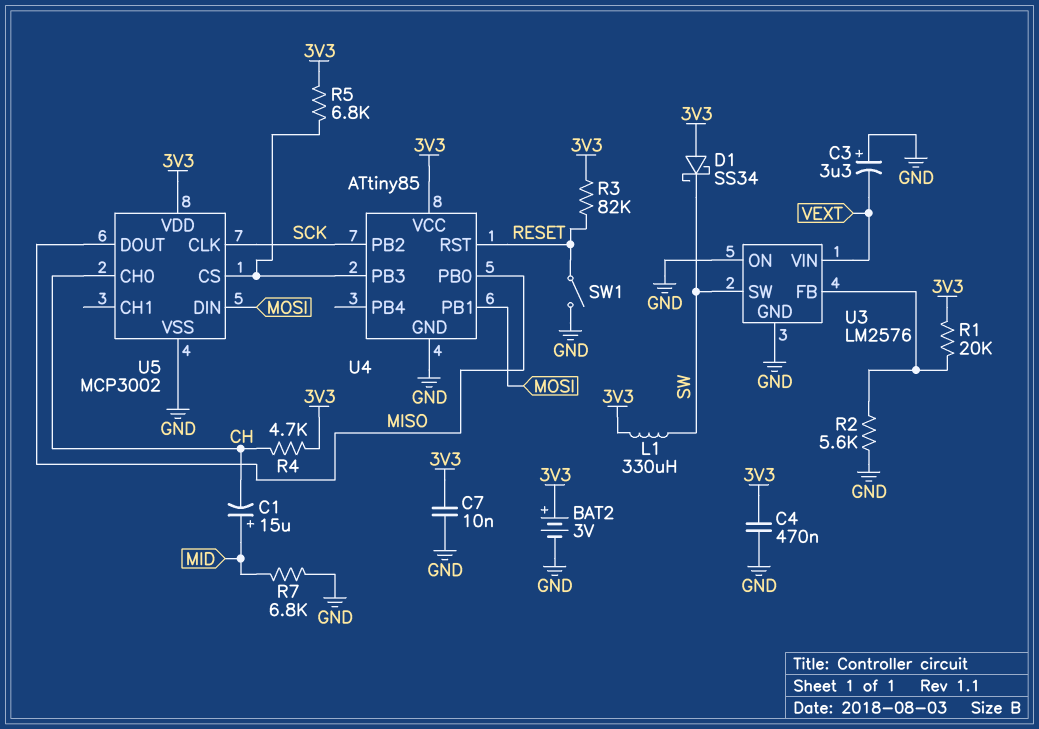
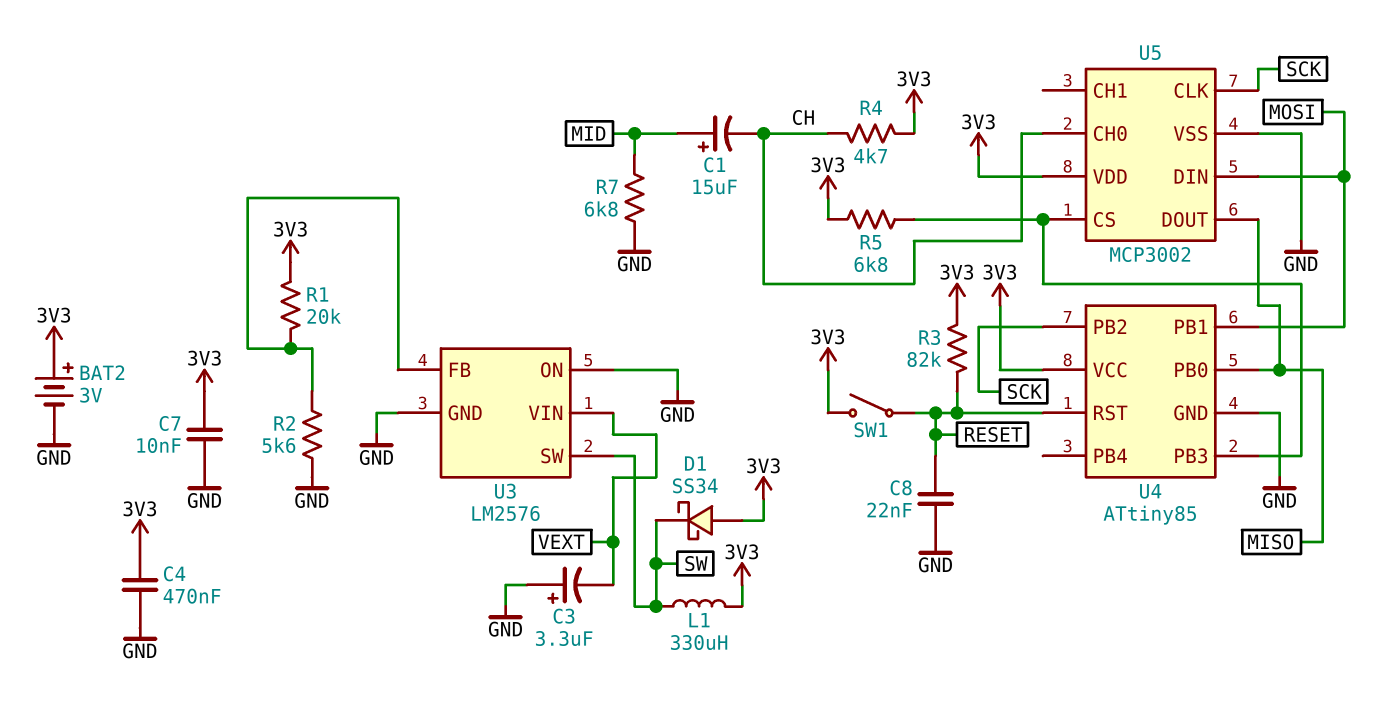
C8: none -> 22nF (GND, RESET)
SW1: switch (GND, RESET) -> switch (3V3, RESET)

